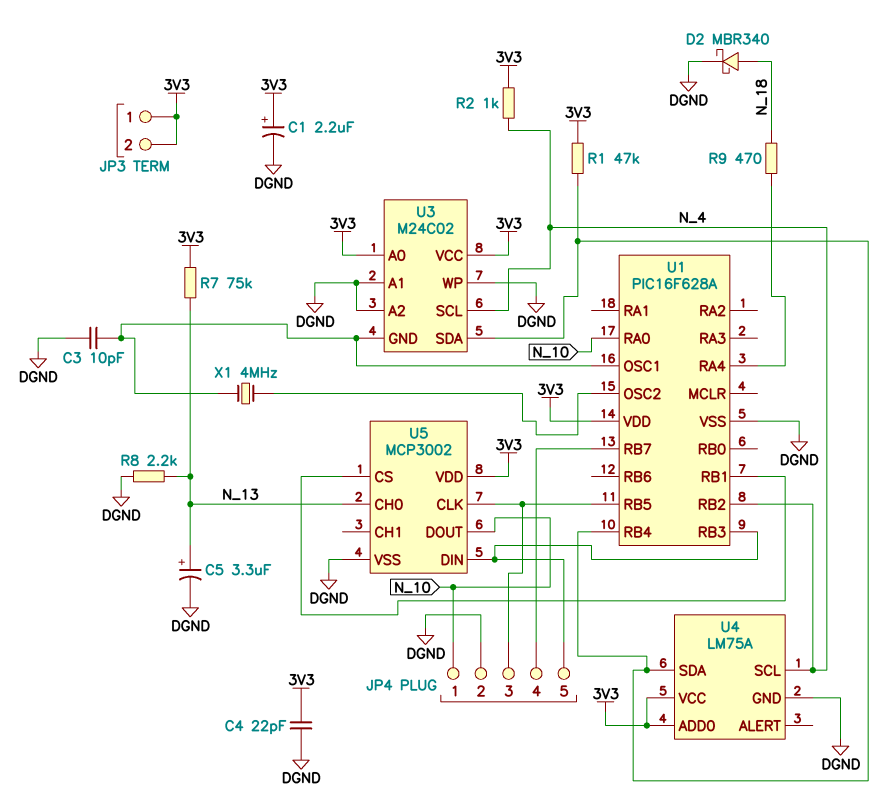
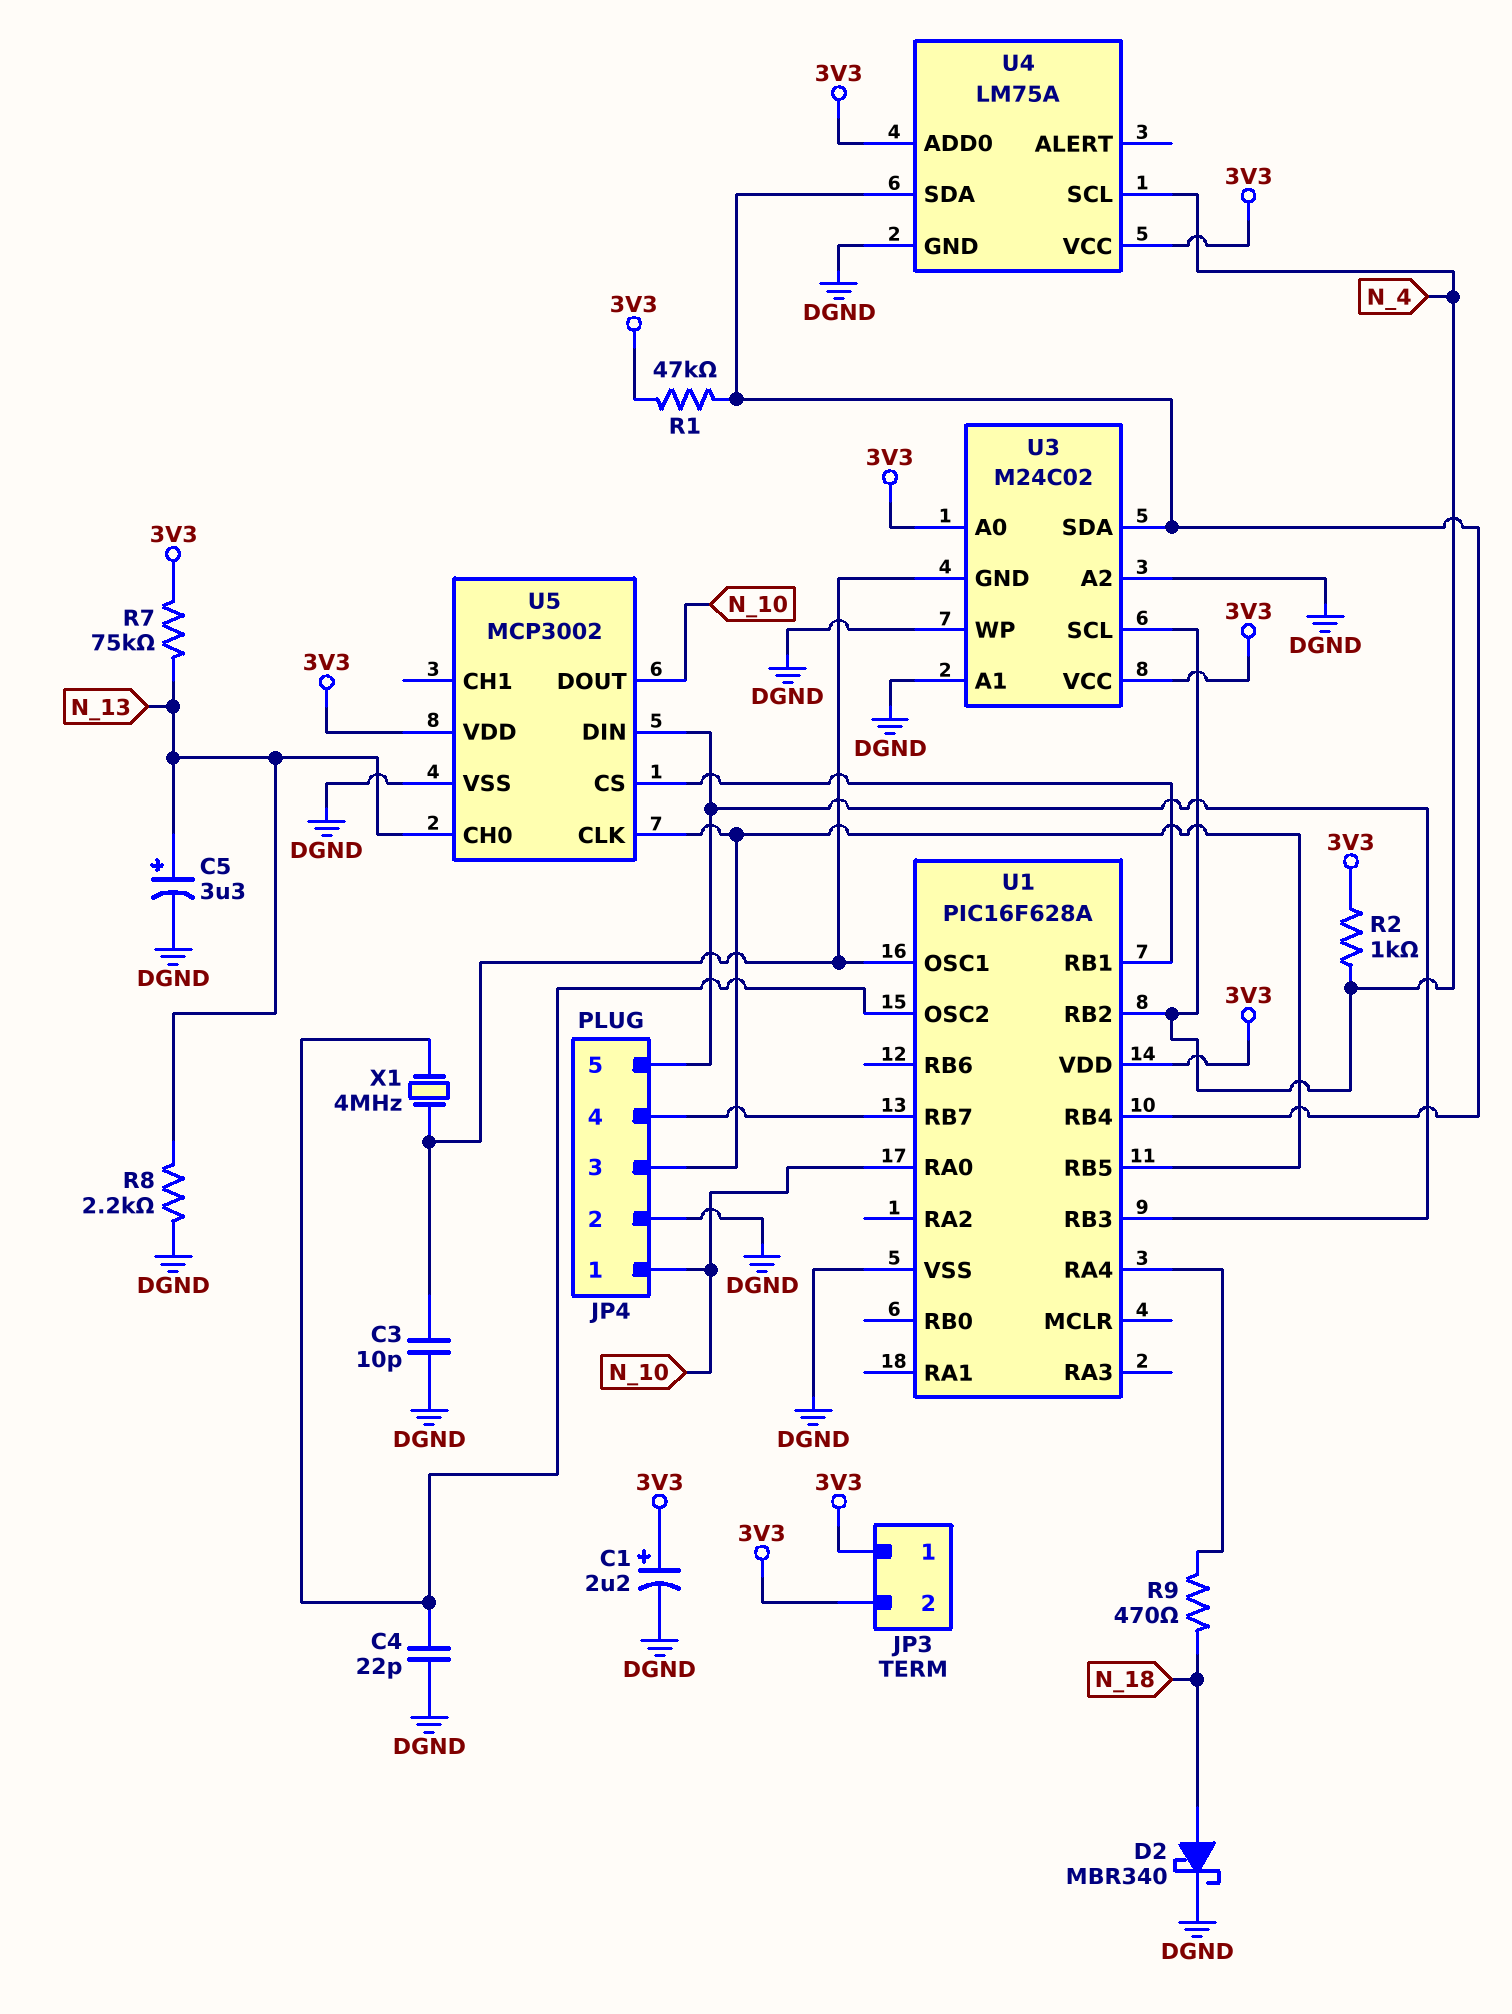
C4: 22pF (3V3, DGND) -> 22pF (DGND, U1/OSC2)

